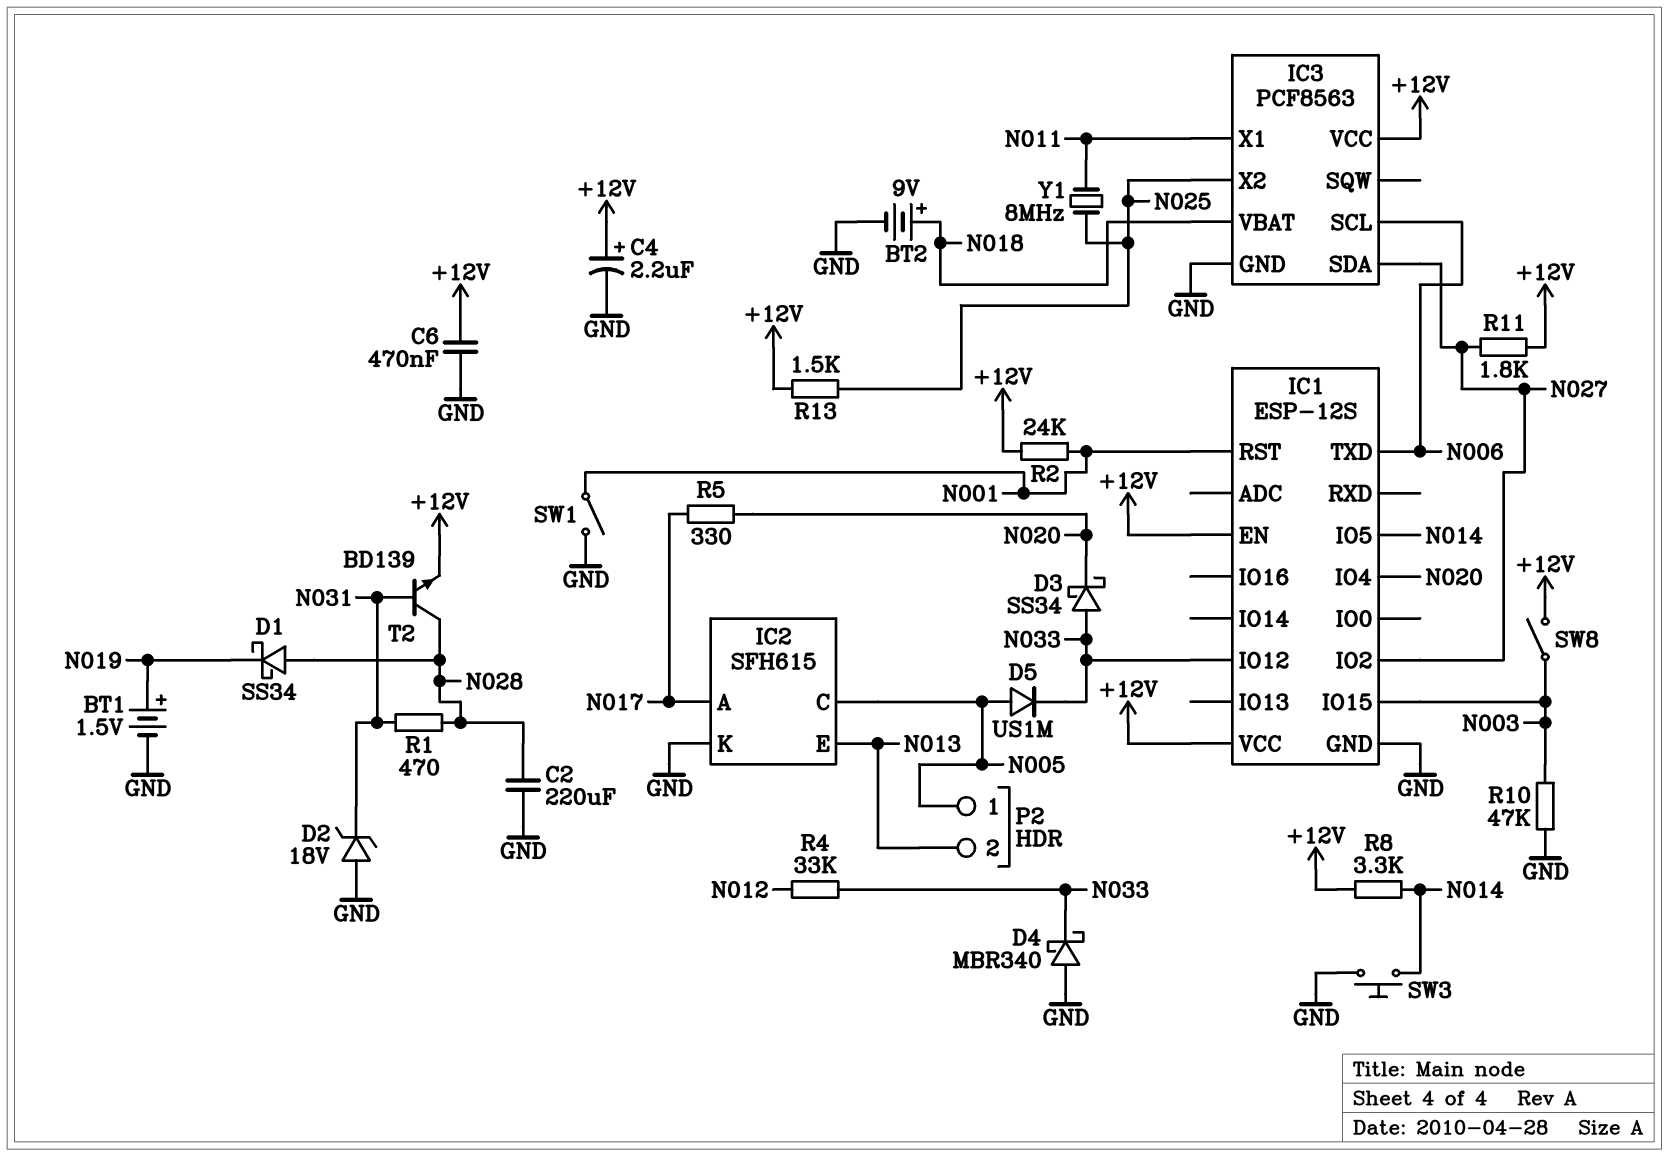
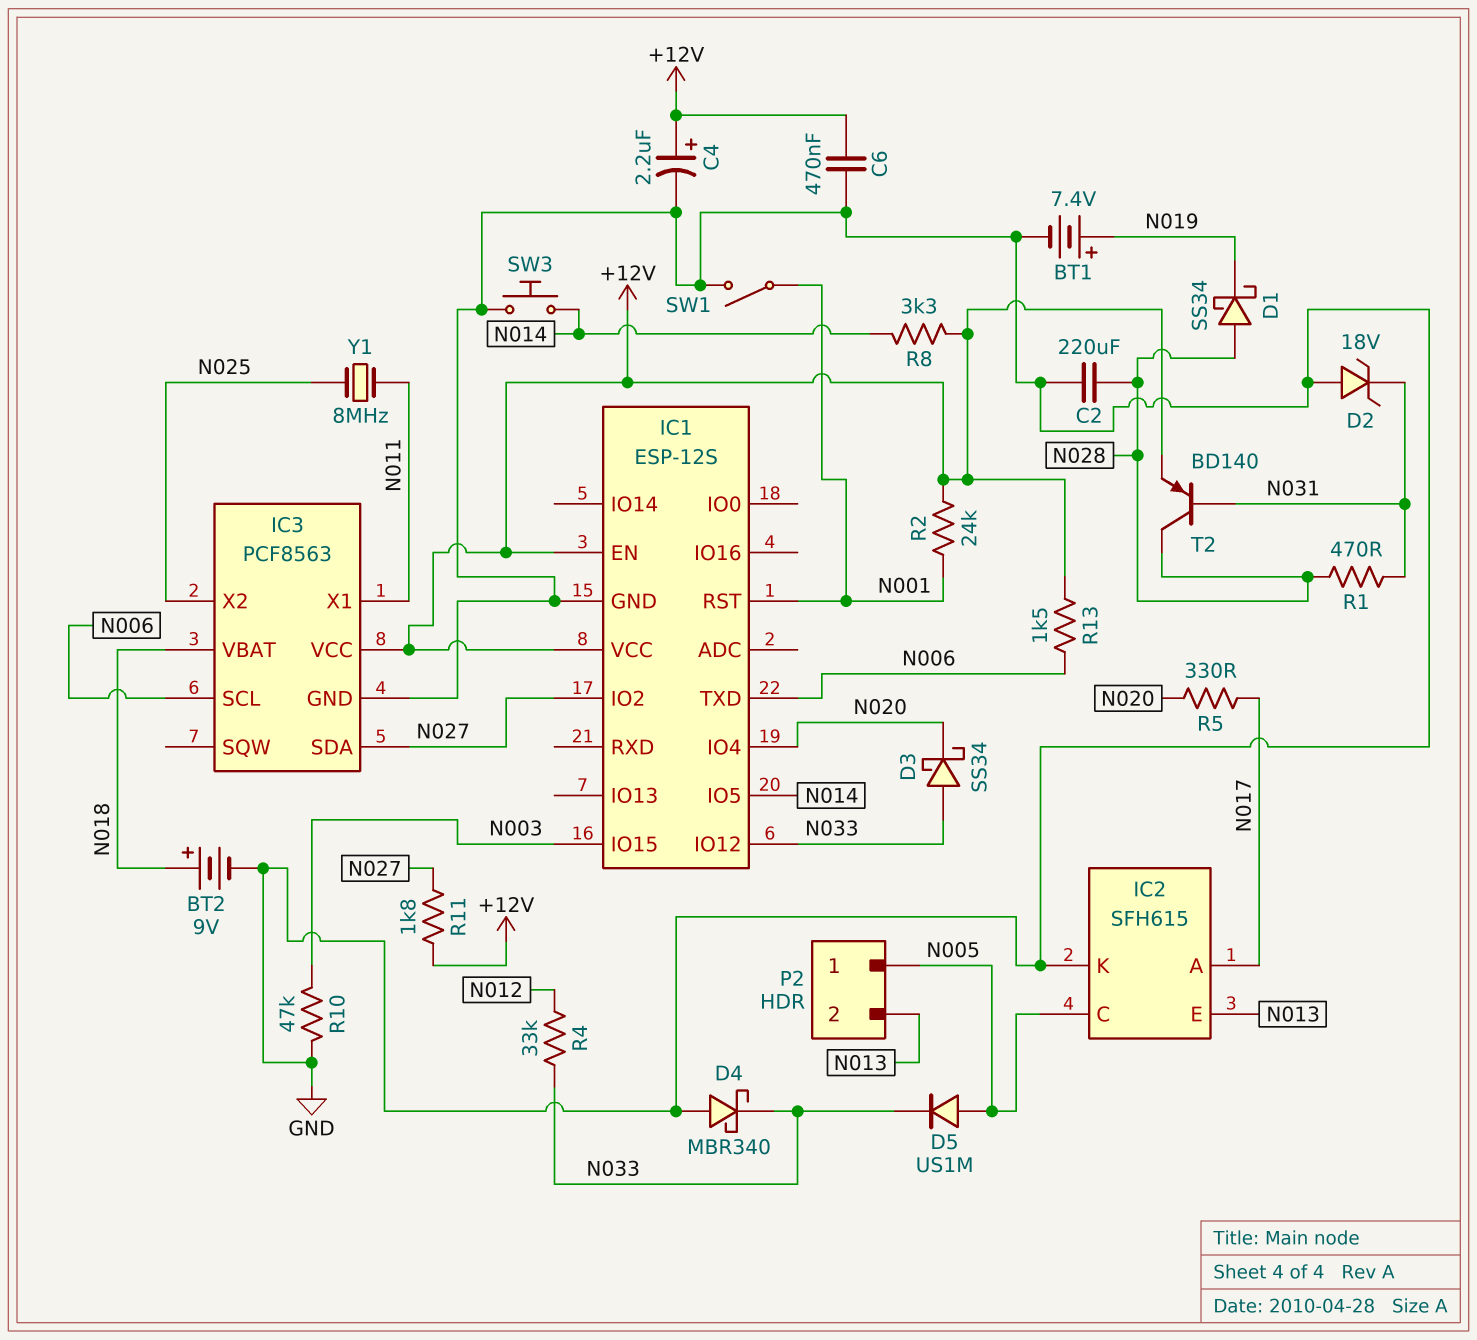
BT1: 1.5V (plus N019, minus GND) -> 7.4V (plus N019, minus GND)
R13: 1.5k (+12V, N025) -> 1.5k (+12V, N006)
SW8: switch (+12V, N003) -> none
T2: NPN BD139 (B N031, C N028, E +12V) -> PNP BD140 (B N031, C N028, E +12V)

